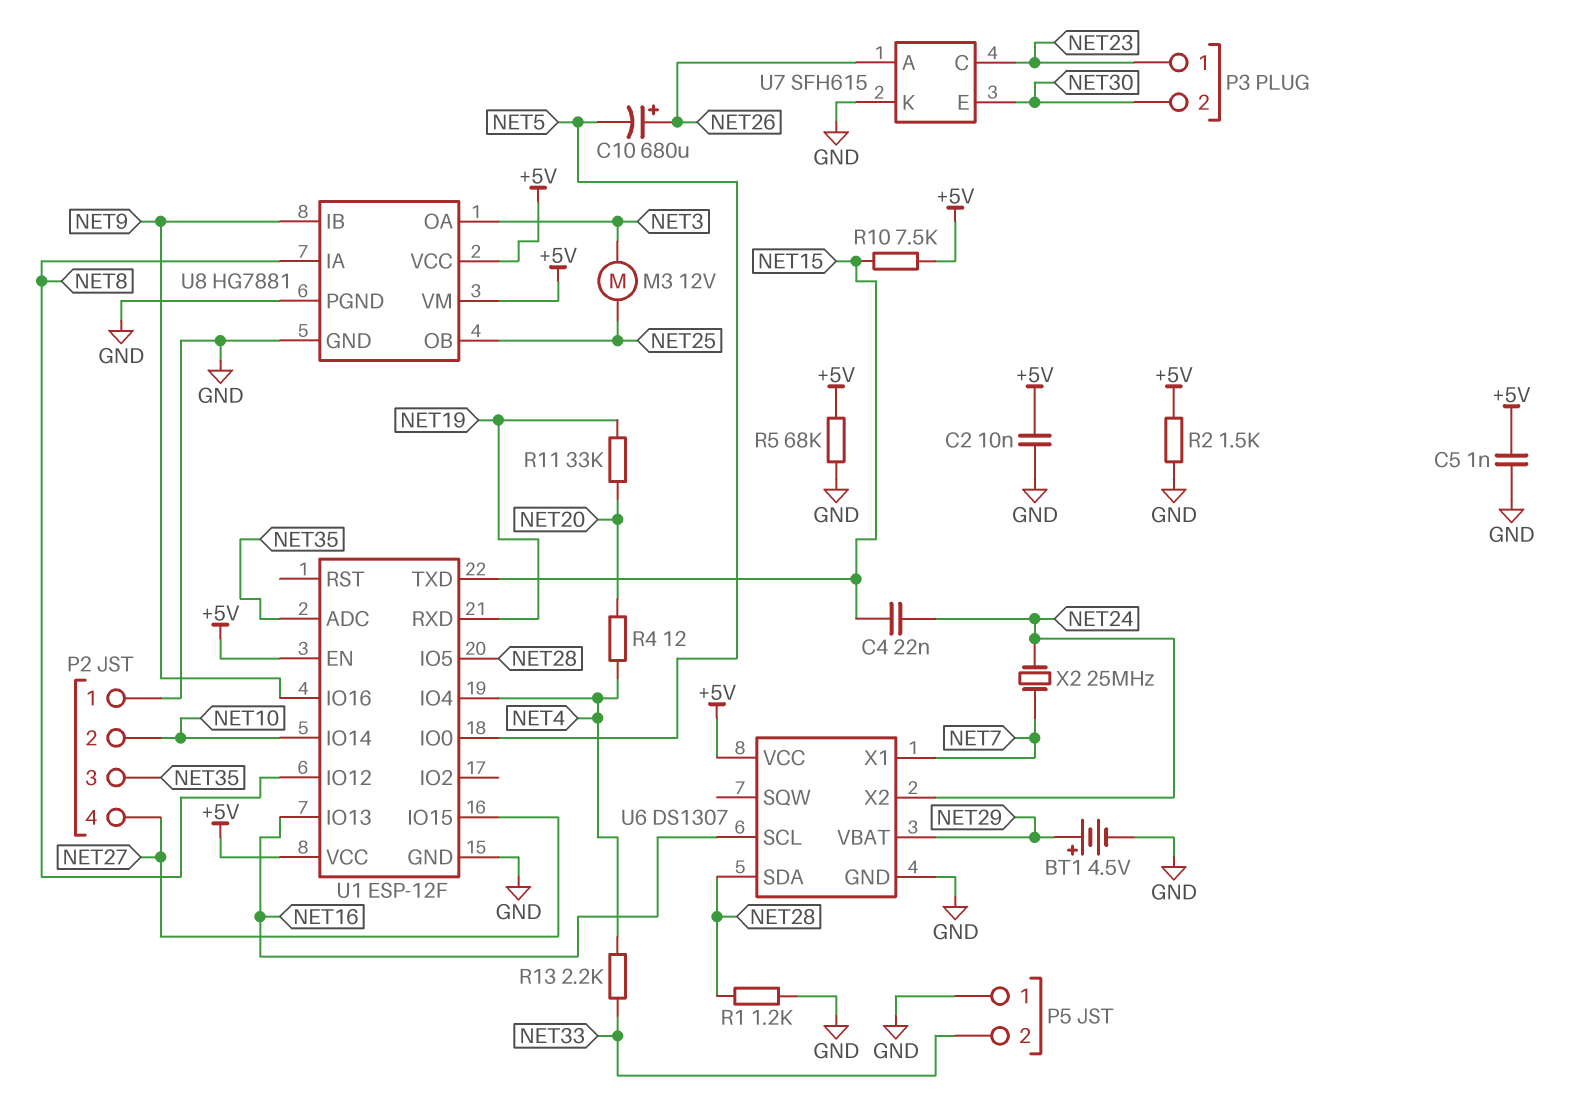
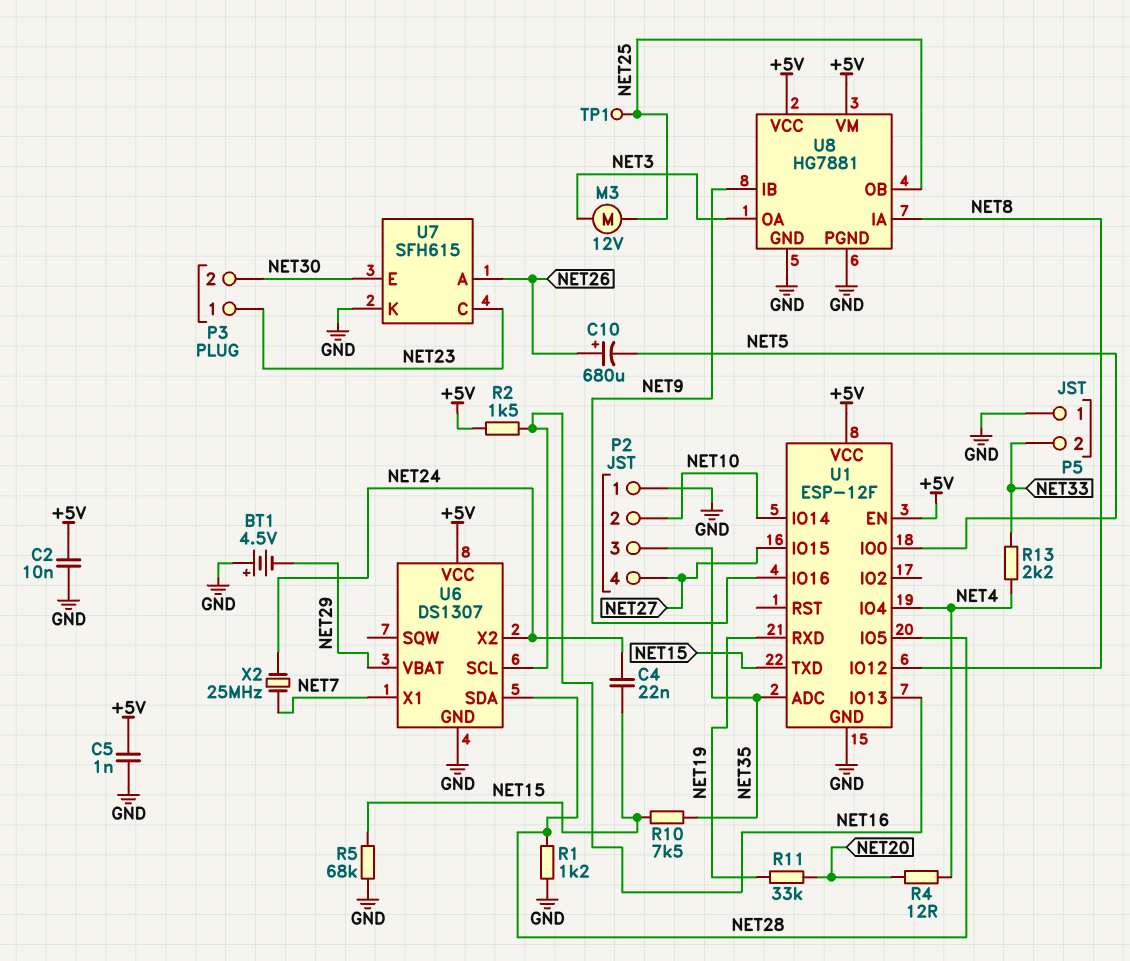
BT1: 4.5V (plus NET29, minus GND) -> 4.5V (plus GND, minus NET29)
R2: 1.5k (+5V, GND) -> 1.5k (+5V, NET16)
R5: 68k (+5V, GND) -> 68k (GND, NET15)
R10: 7.5k (+5V, NET15) -> 7.5k (NET15, NET35)
TP1: none -> test point (NET25)

